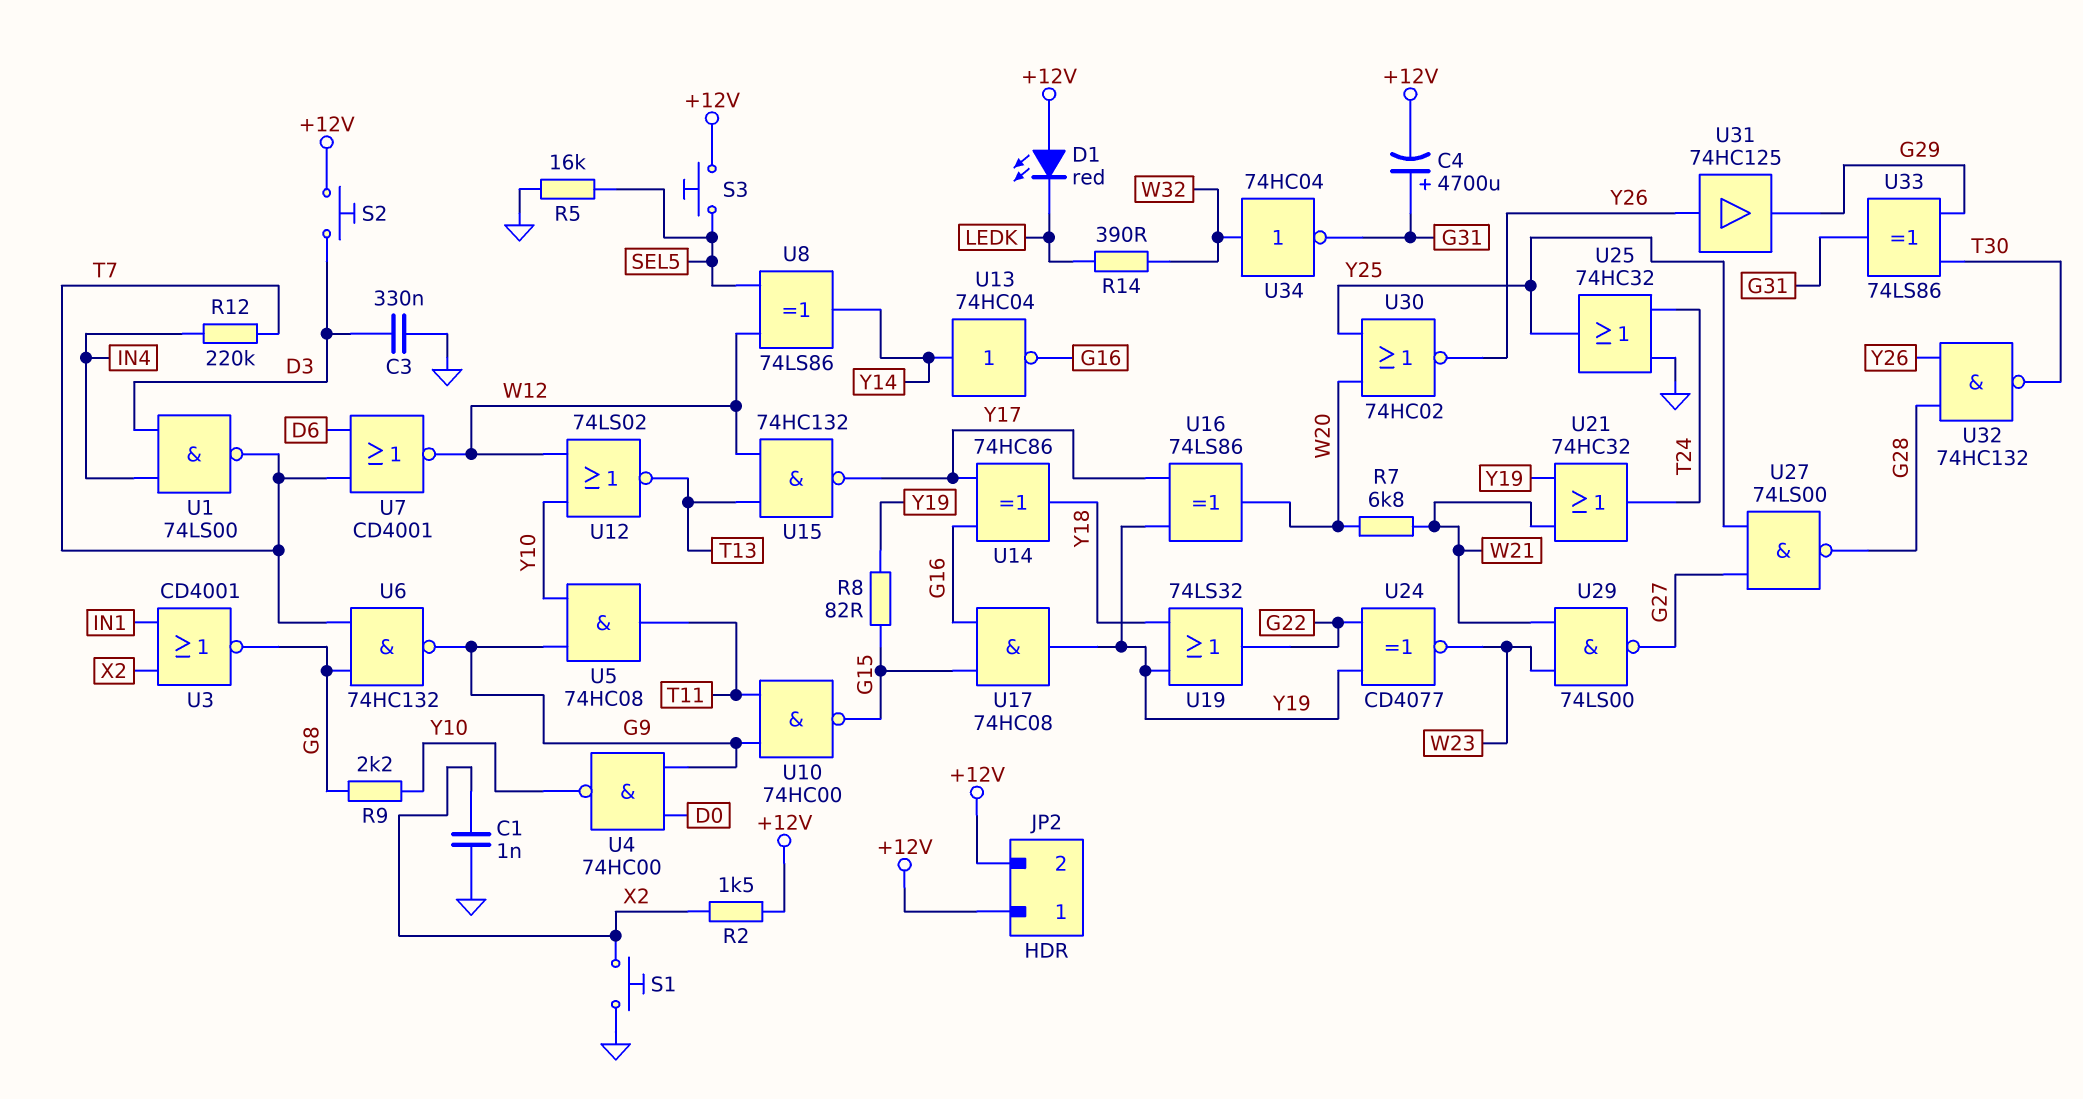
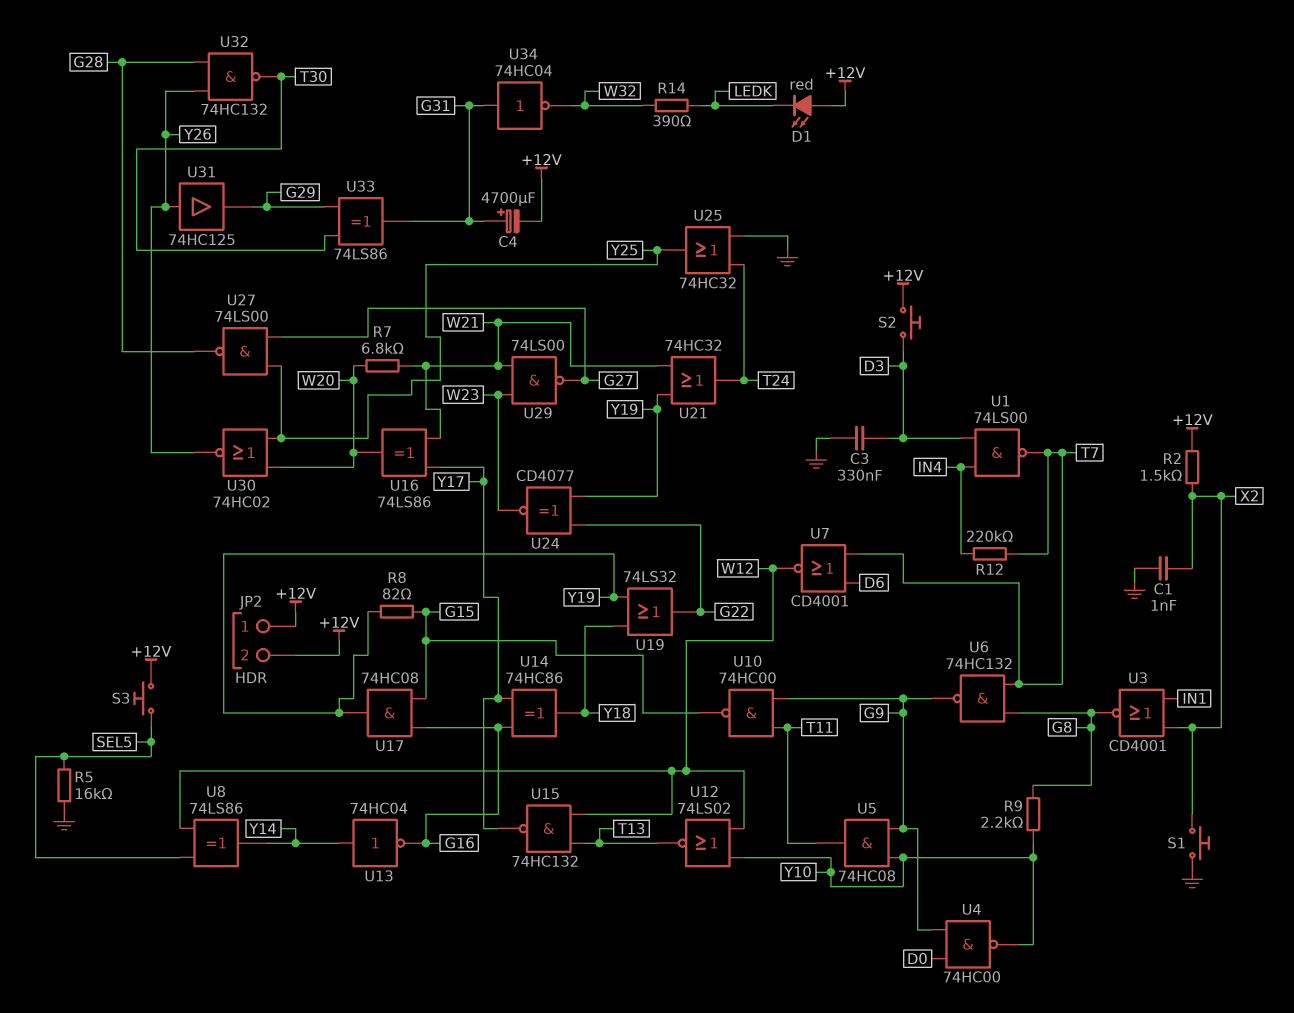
U16: XOR 74LS86 (in Y17, in Y19, out W20) -> XOR 74LS86 (in W21, in Y17, out W20)
U34: NOT 74HC04 (in W32, out G31) -> NOT 74HC04 (in G31, out W32)

